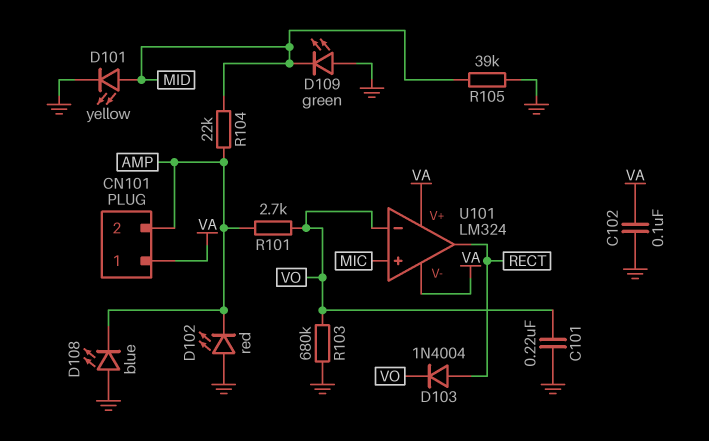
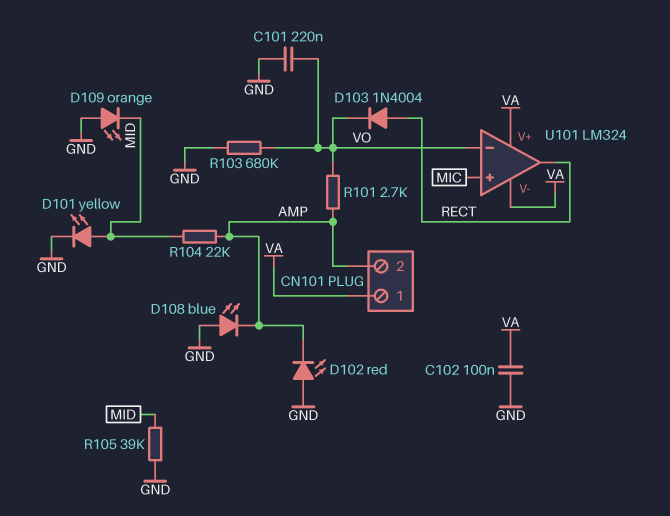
D109: LED green (A GND, K MID) -> LED orange (A GND, K MID)

